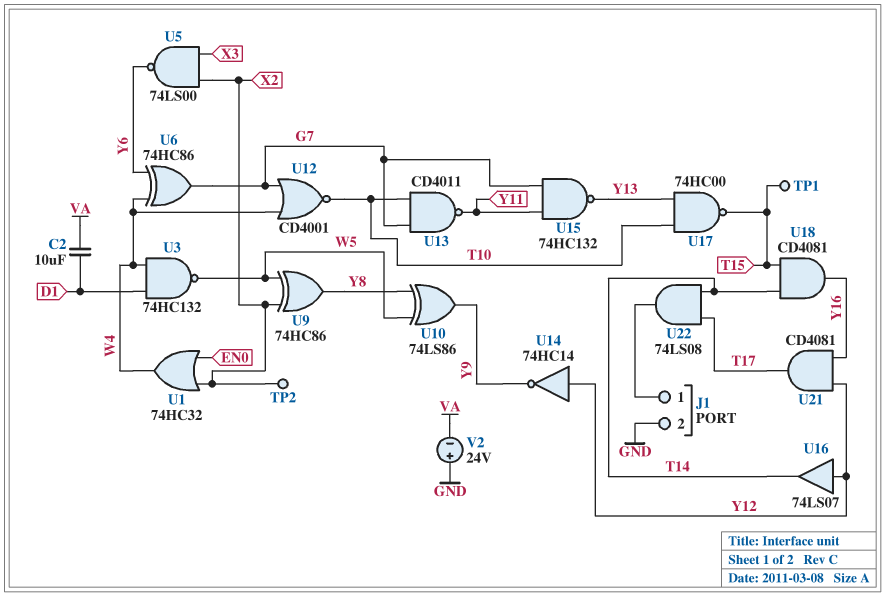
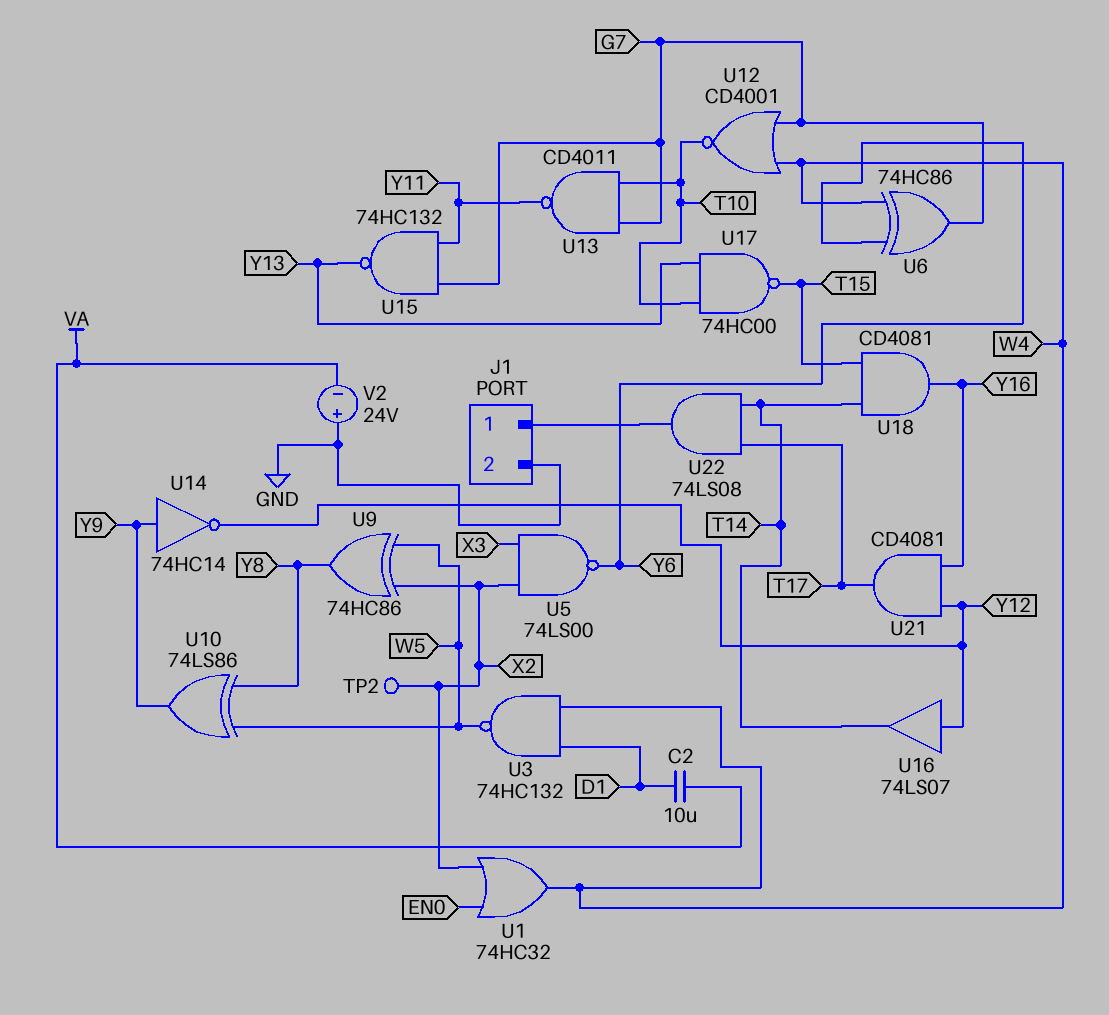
TP1: test point (T15) -> none
U14: NOT 74HC14 (in Y12, out Y9) -> NOT 74HC14 (in Y9, out Y12)

